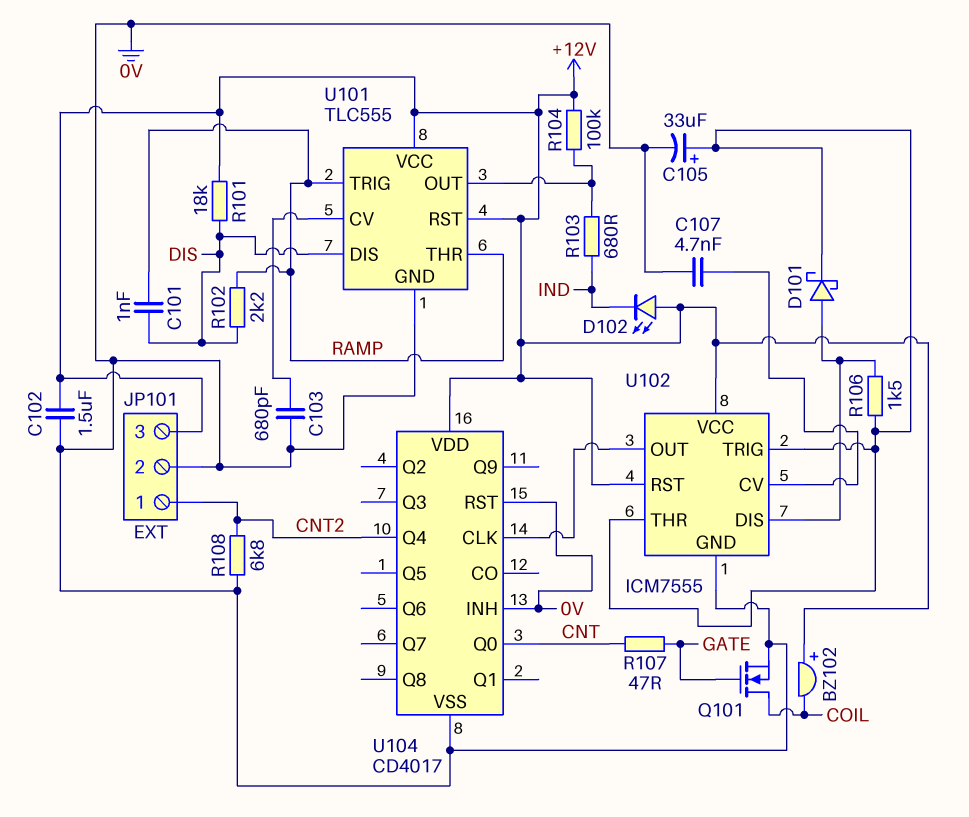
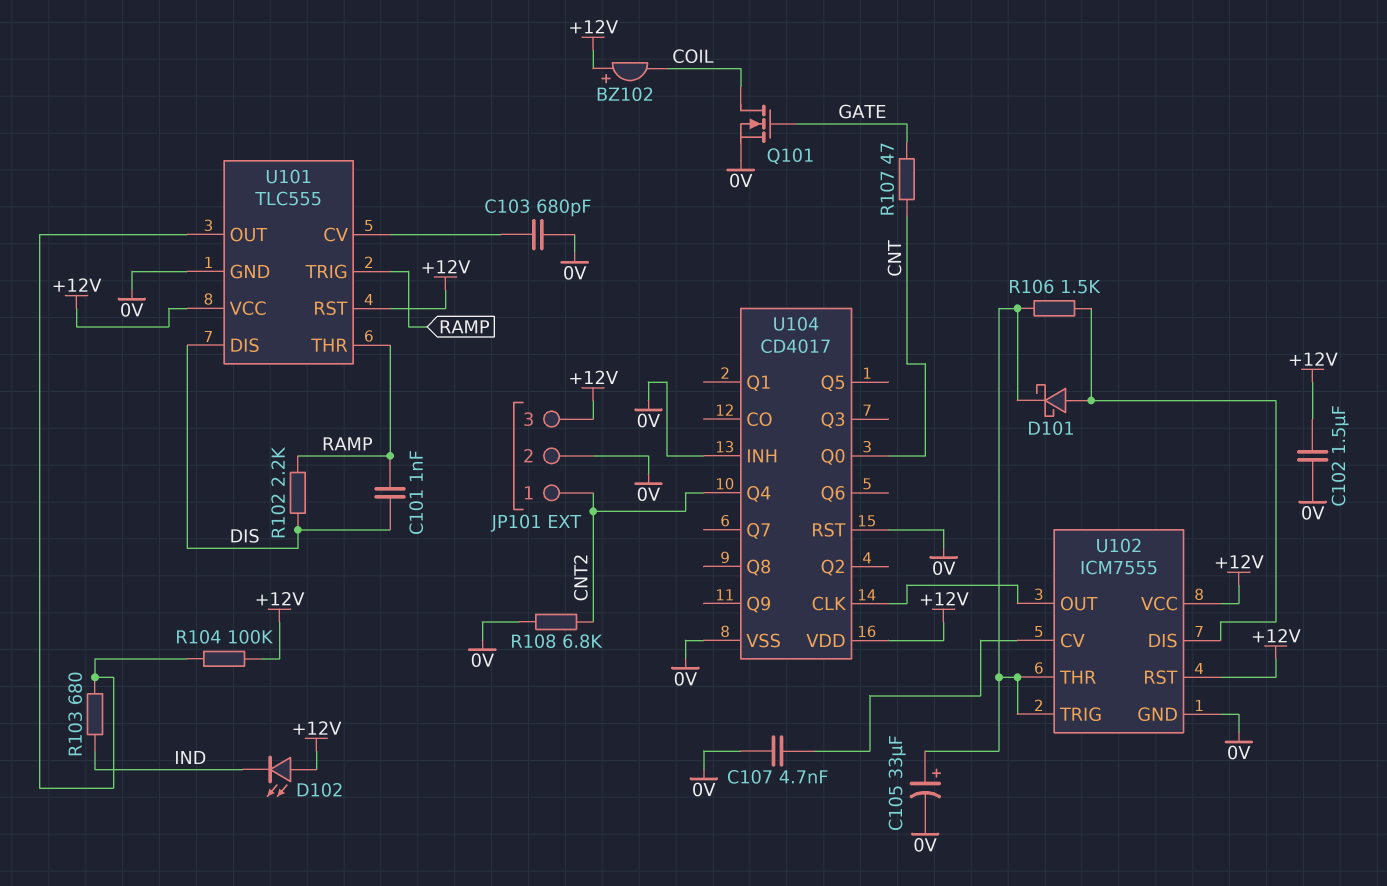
R101: 18k (+12V, DIS) -> none

